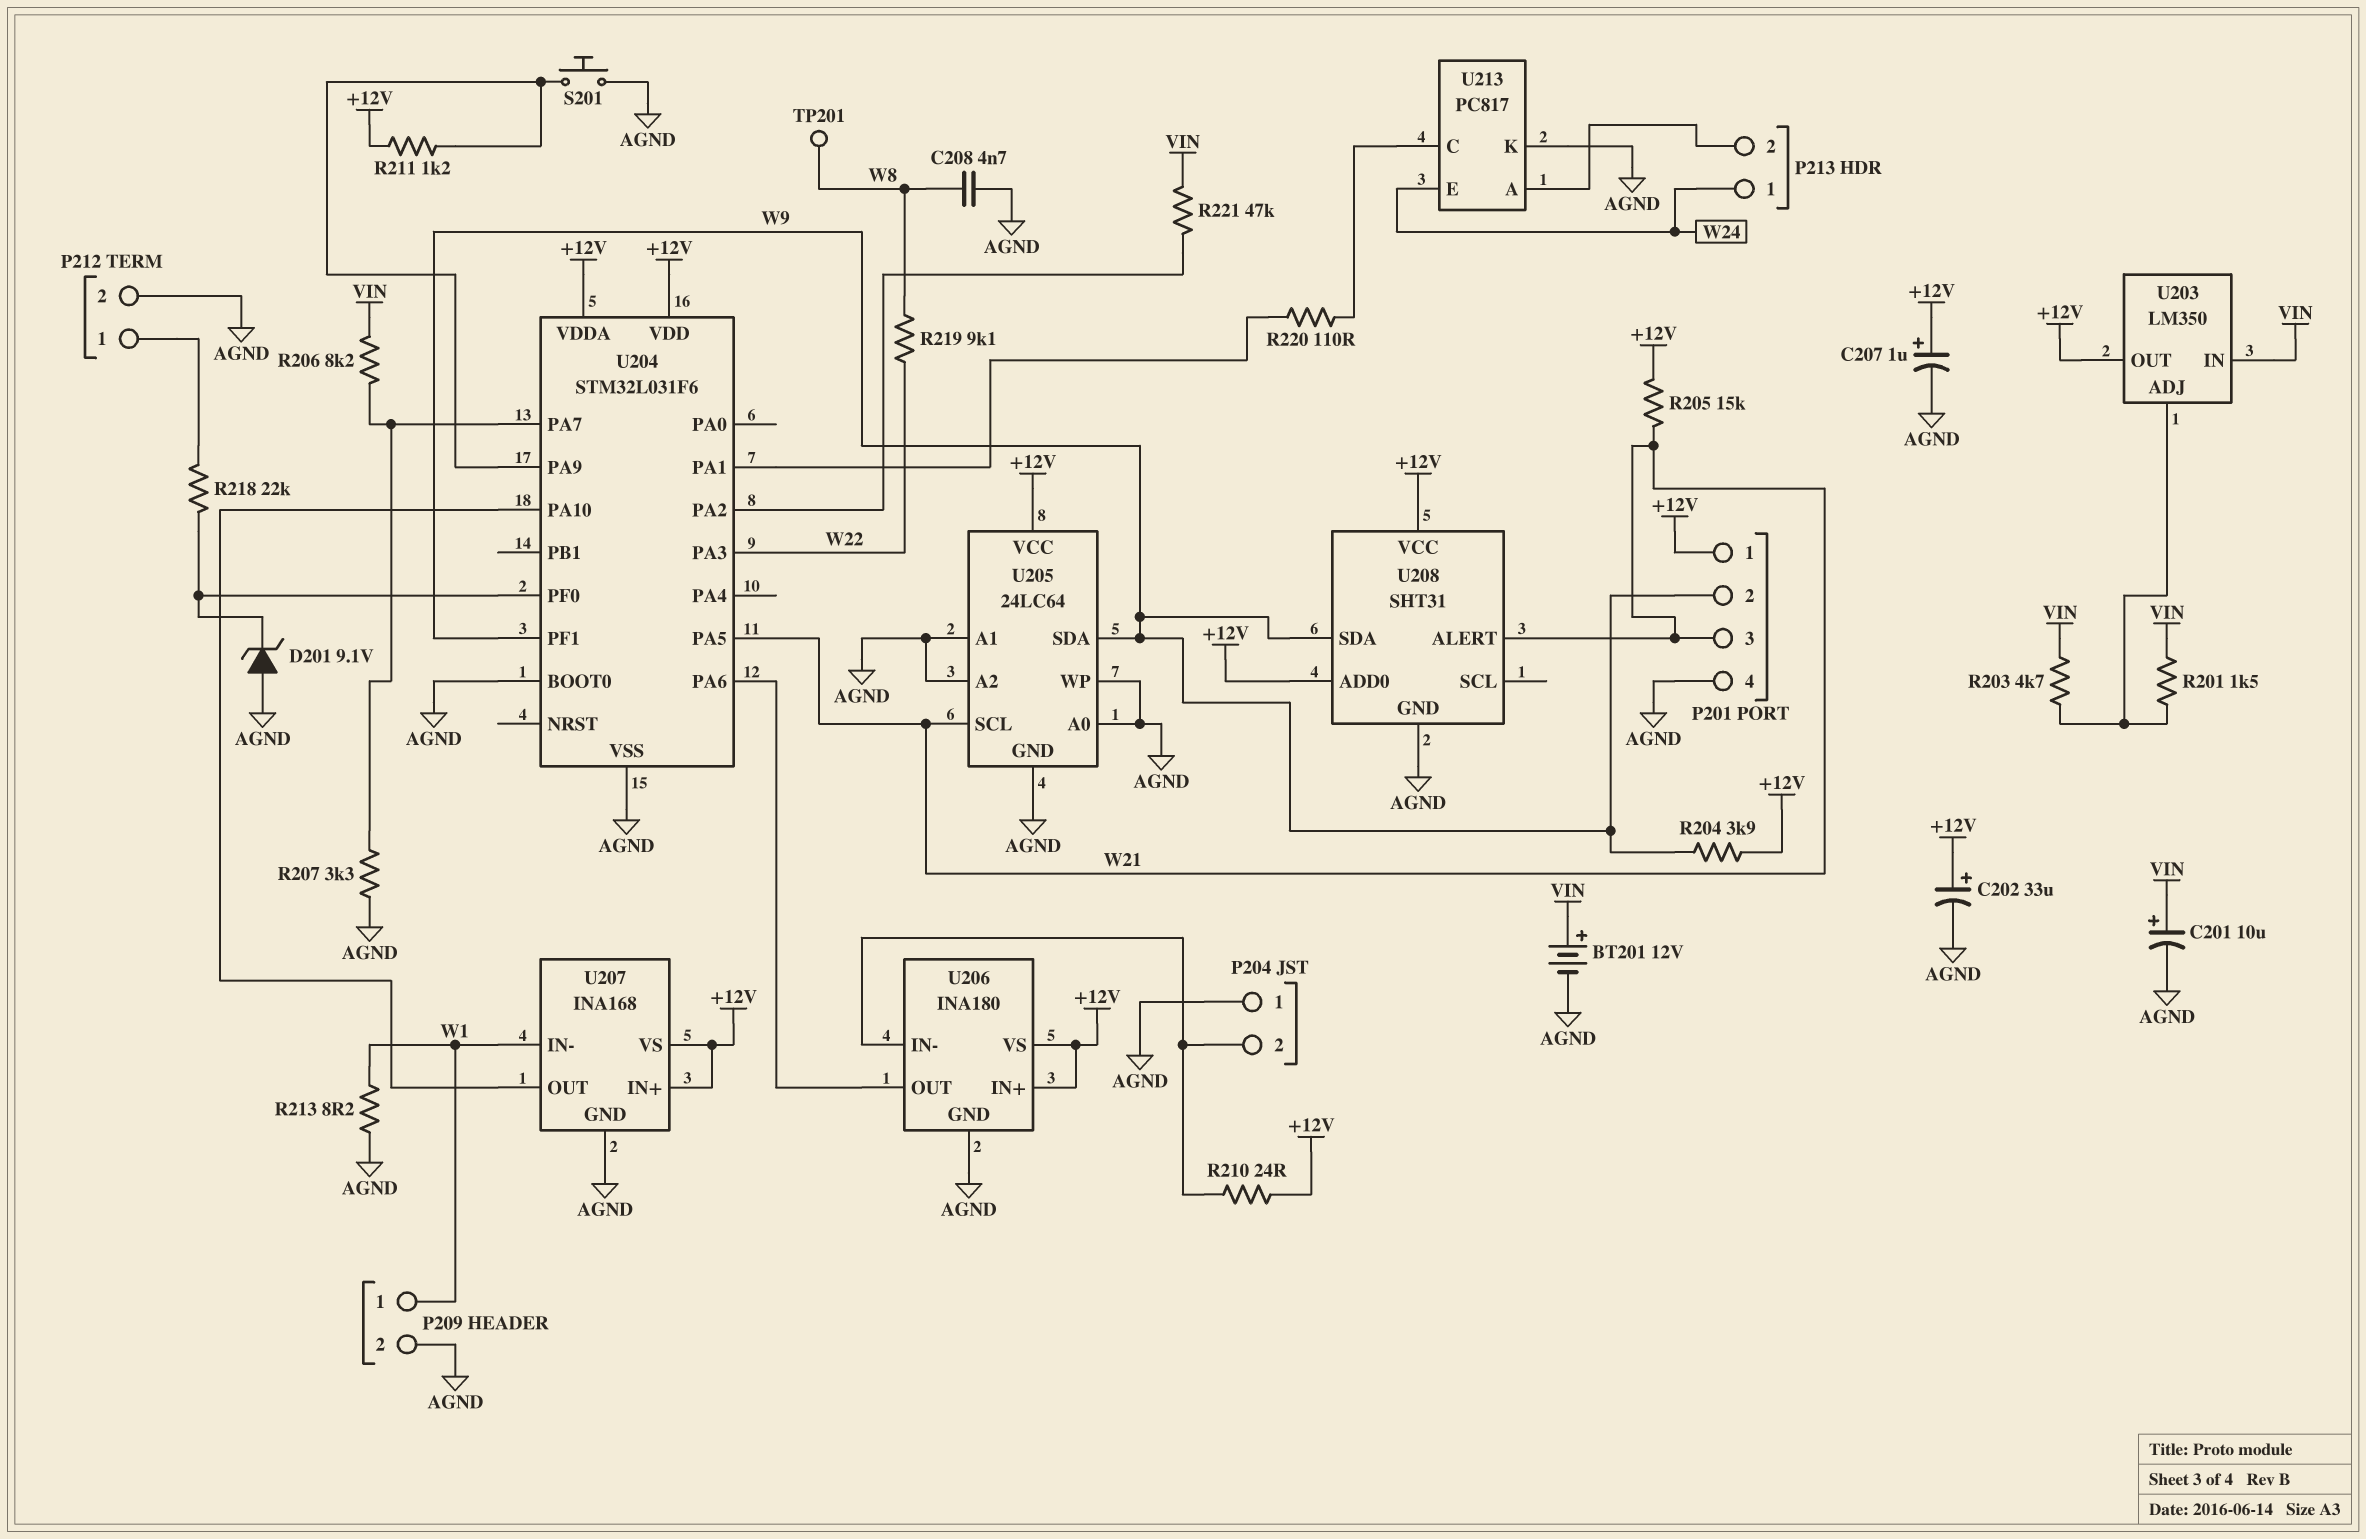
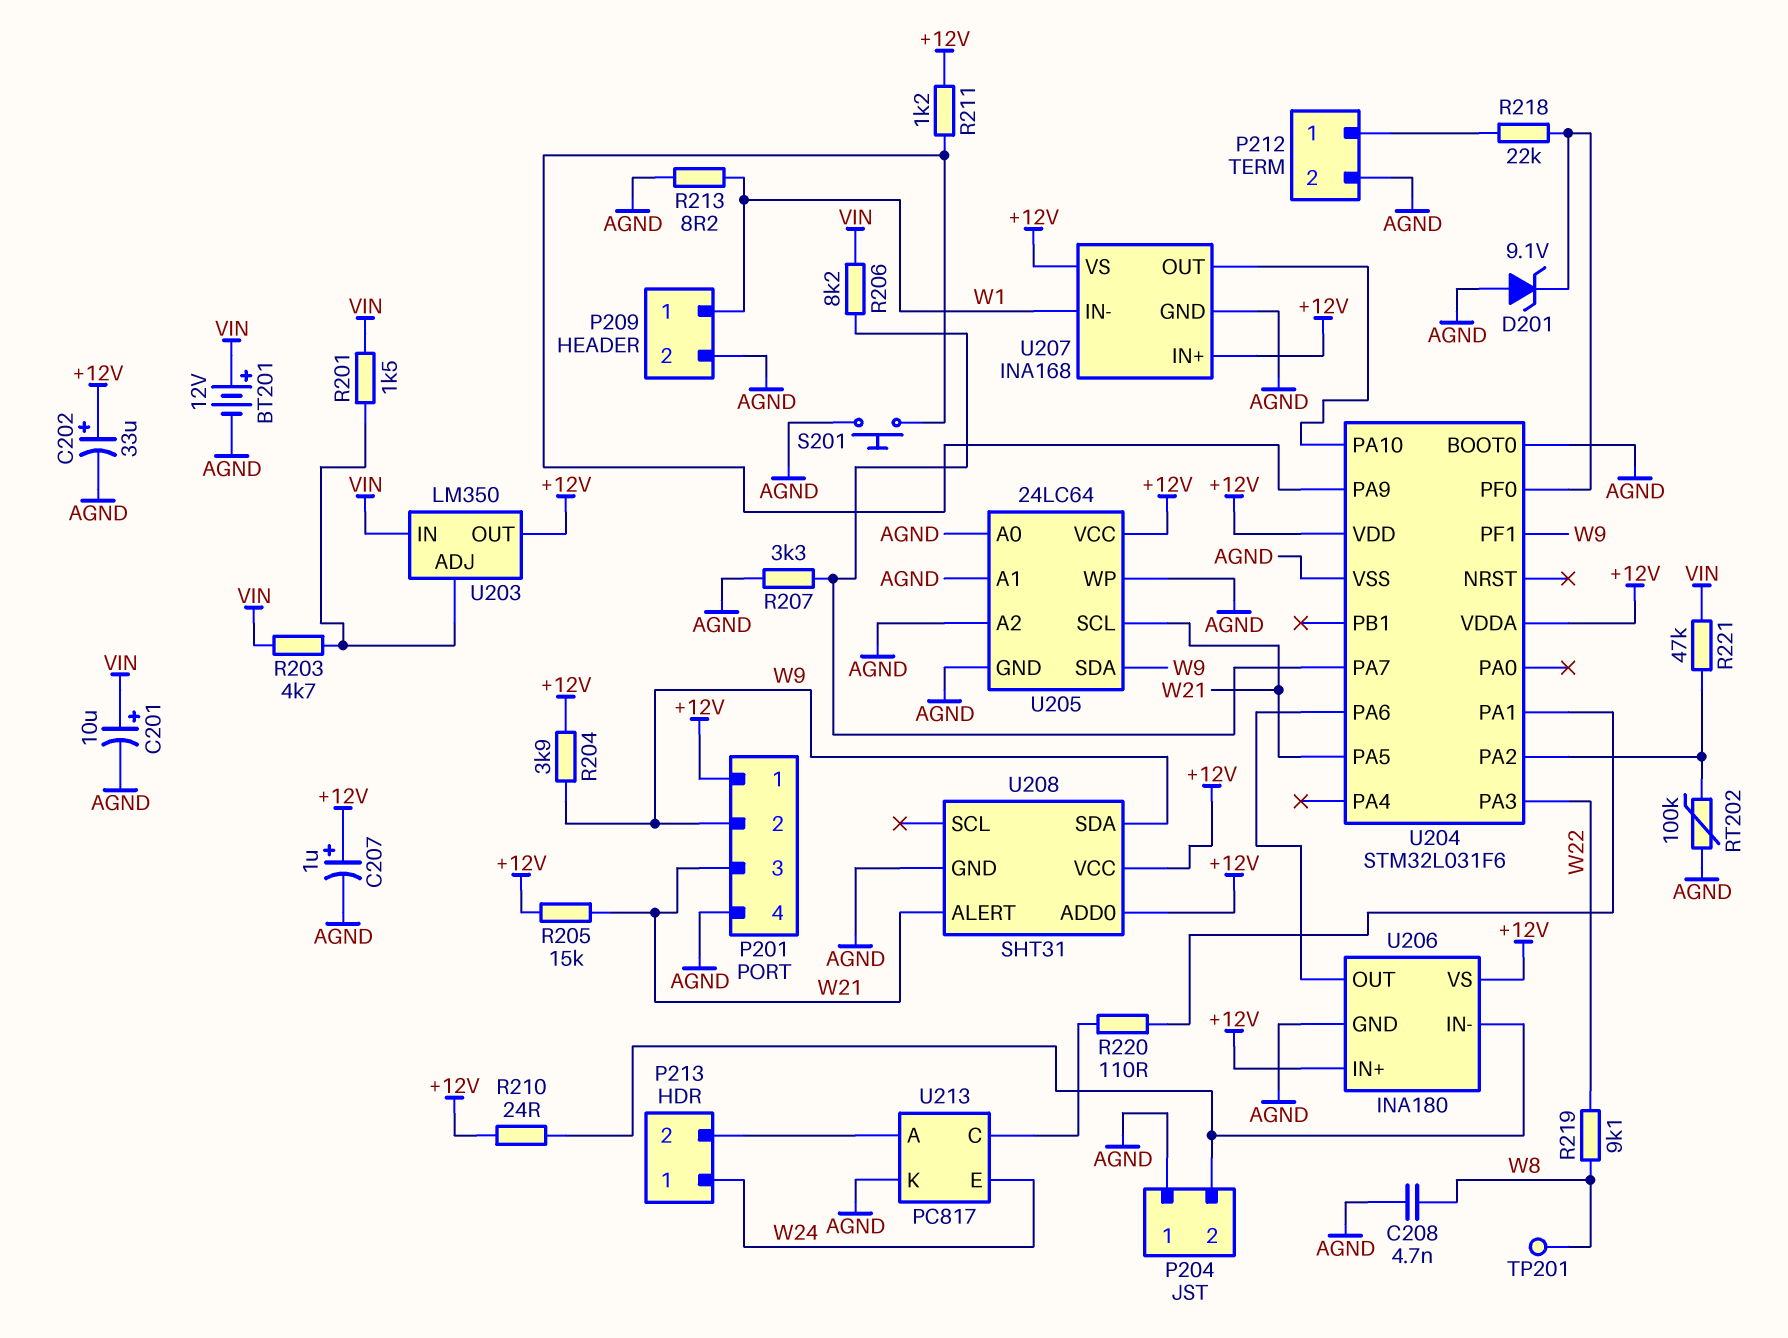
RT202: none -> 100k (AGND, U204/PA2)

